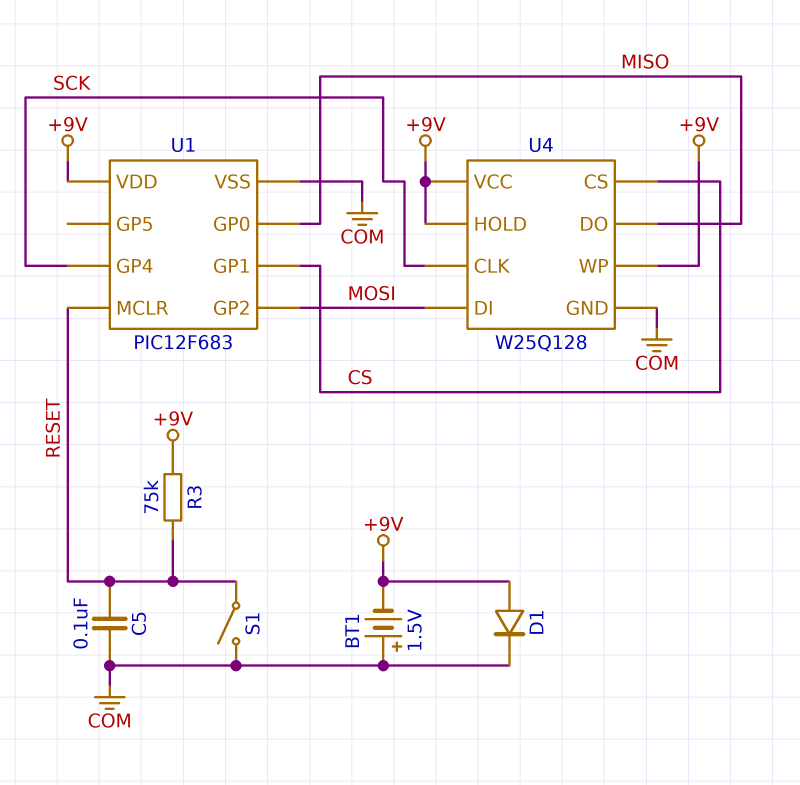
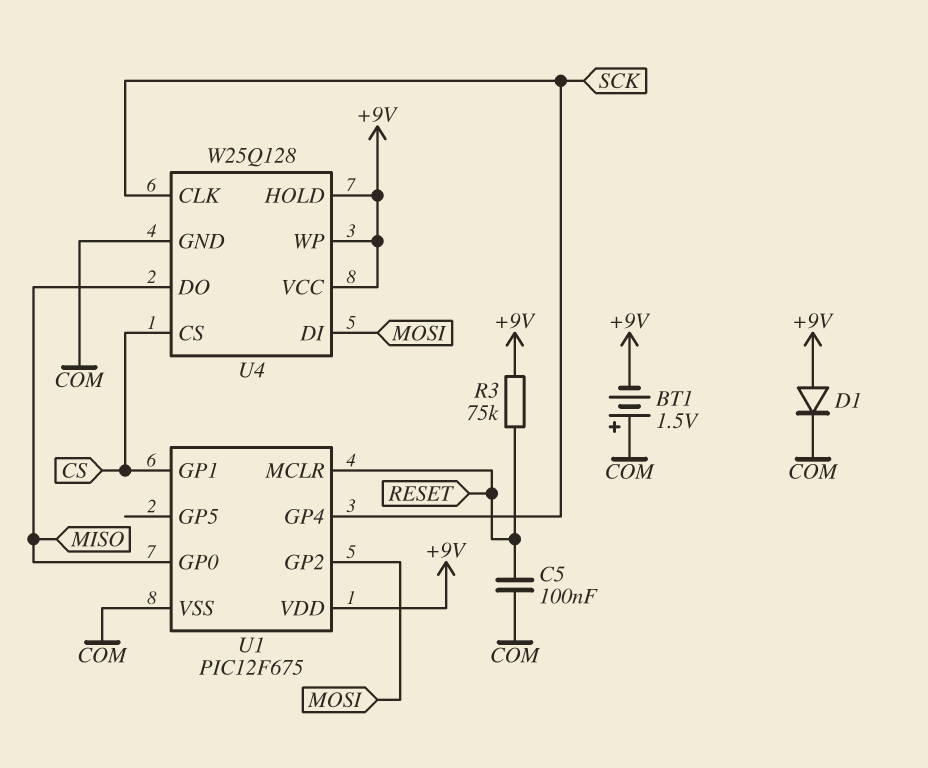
S1: switch (COM, RESET) -> none
U1: PIC12F683 -> PIC12F675

